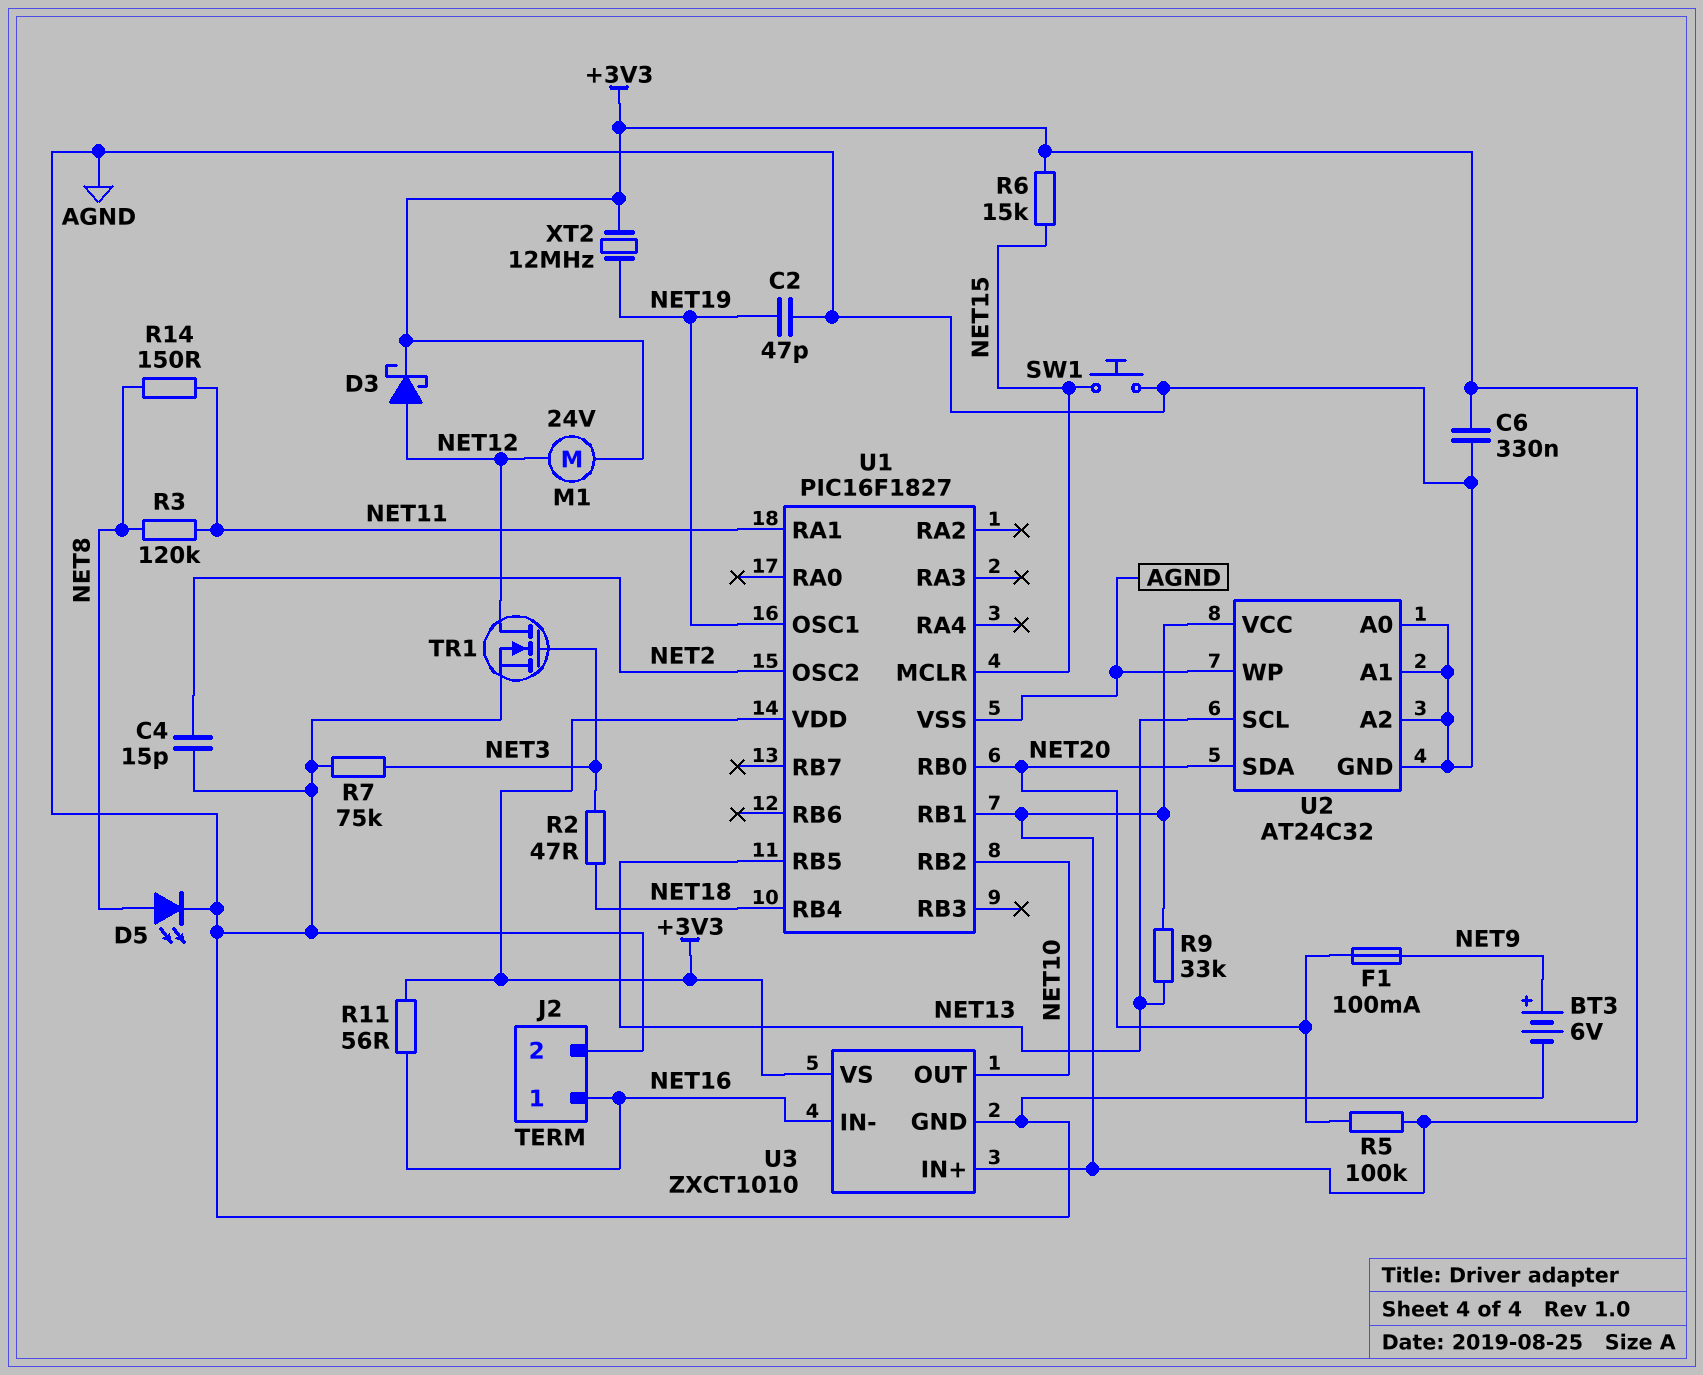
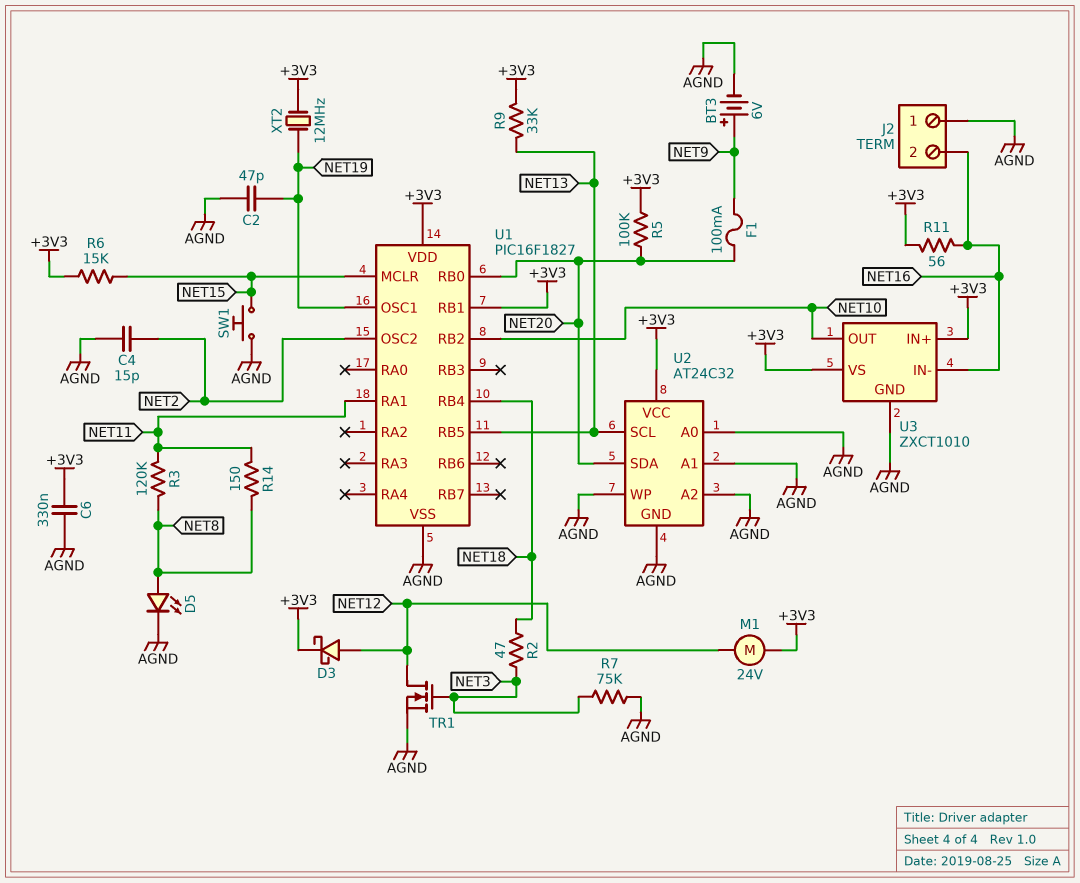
J2 pin 1: NET16 -> AGND
J2 pin 2: AGND -> NET16

